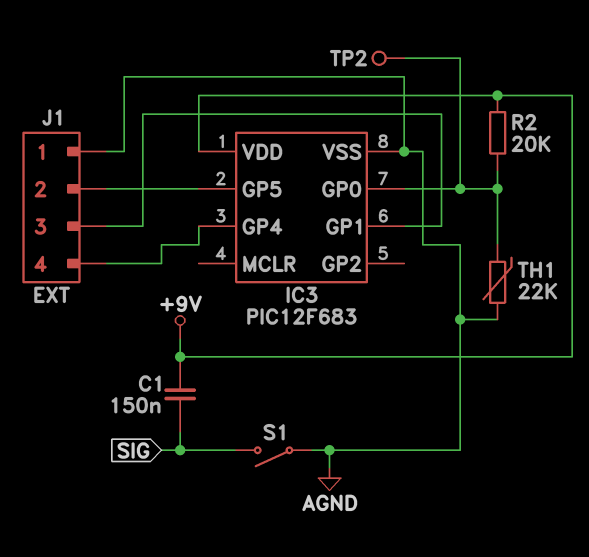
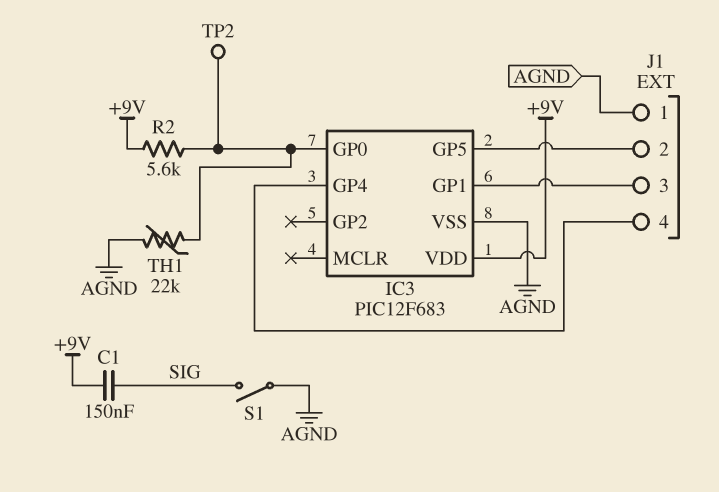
R2: 20k (+9V, IC3/GP0) -> 5.6k (+9V, IC3/GP0)

